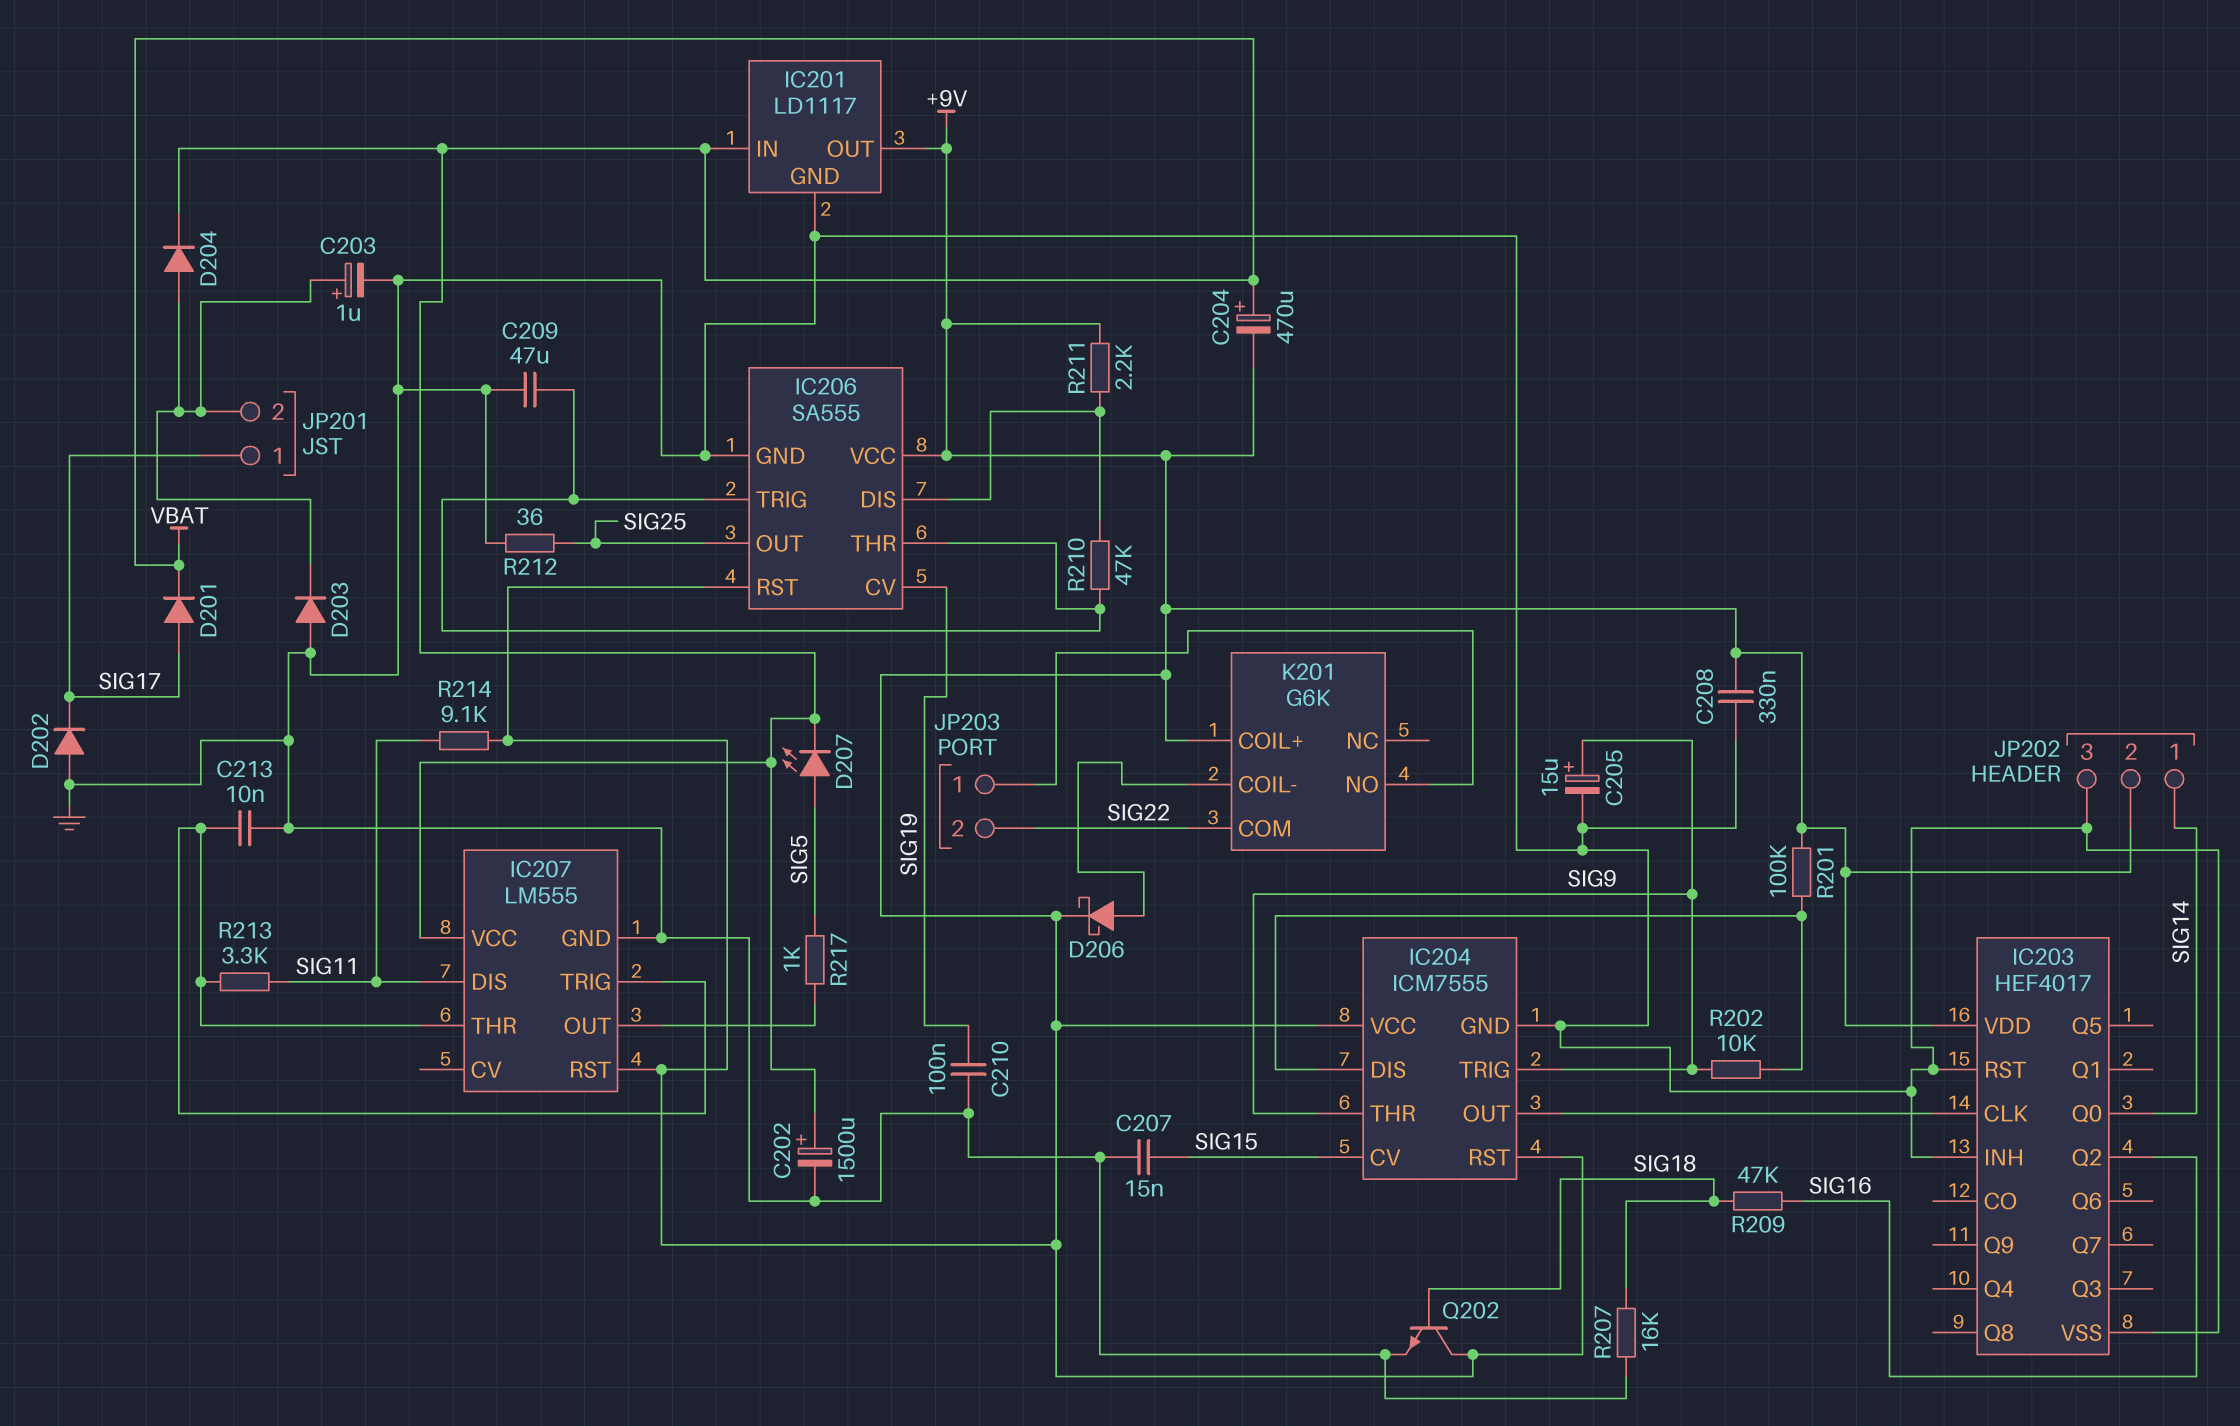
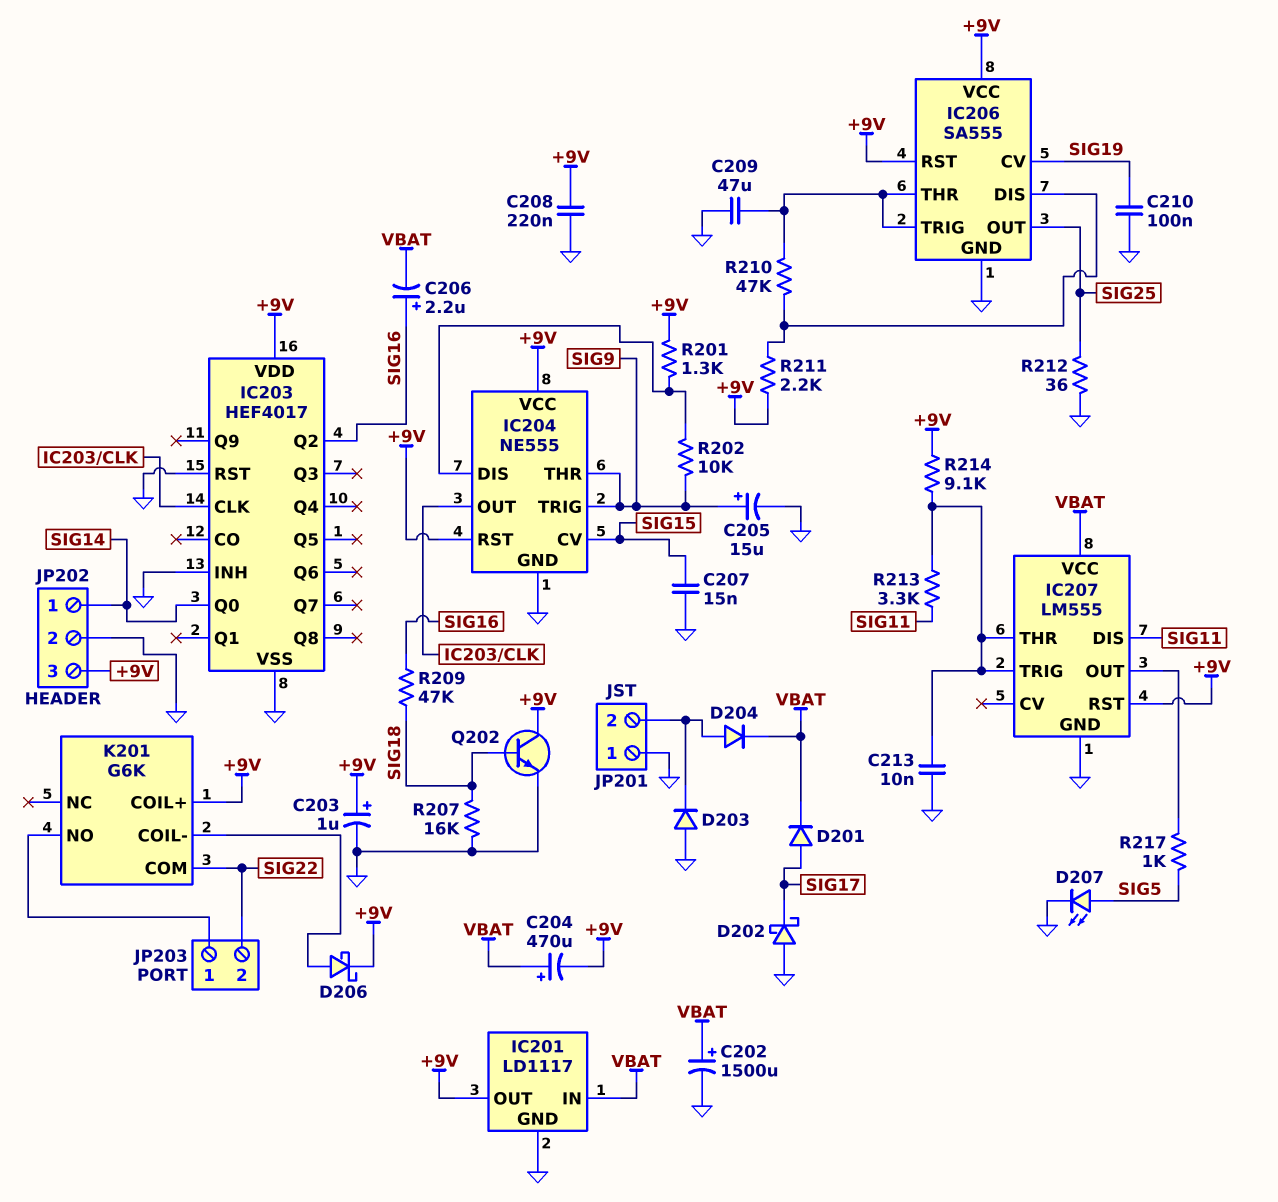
C203: 1uF (plus JP201/2, minus GND) -> 1uF (plus +9V, minus GND)
C206: none -> 2.2uF (plus SIG16, minus VBAT)
C208: 330nF (+9V, GND) -> 220nF (+9V, GND)
D202: diode (A GND, K SIG17) -> schottky (A GND, K SIG17)
D207: LED (A SIG5, K VBAT) -> LED (A SIG5, K GND)
IC204: ICM7555 -> NE555
JP201 pin 1: SIG17 -> GND
JP202 pin 2: +9V -> GND
JP202 pin 3: GND -> +9V
R201: 100k (+9V, IC204/DIS) -> 1.3k (+9V, IC204/DIS)
R214: 9.1k (+9V, SIG11) -> 9.1k (+9V, IC207/THR)

